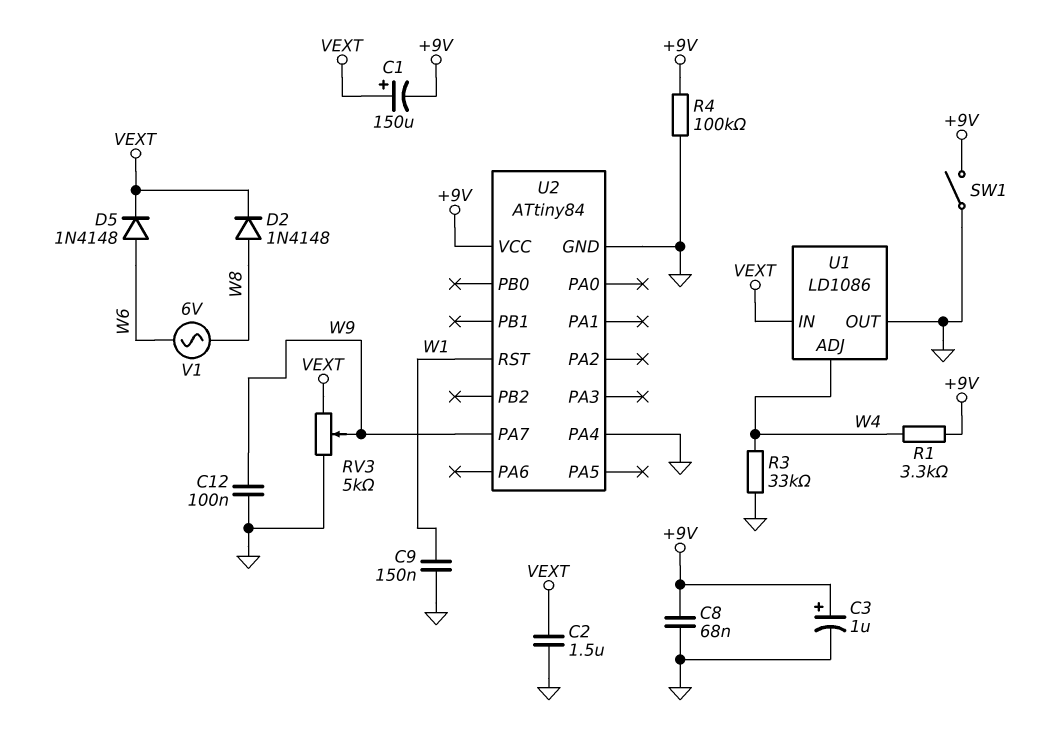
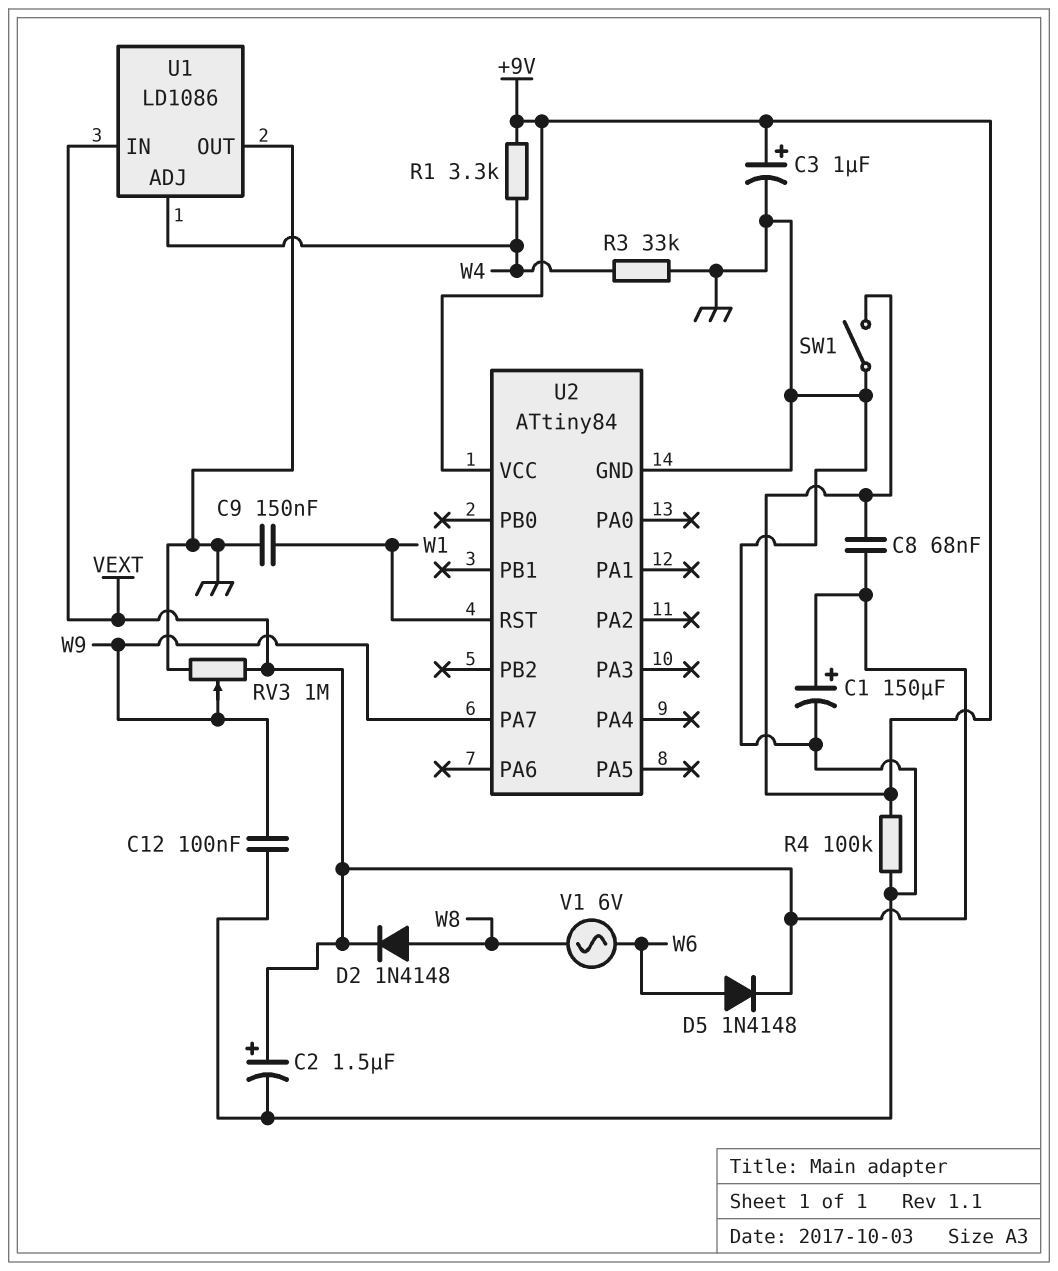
C1: 150uF (plus VEXT, minus +9V) -> 150uF (plus VEXT, minus GND)
C2: 1.5uF (GND, VEXT) -> 1.5uF (plus VEXT, minus GND)
C8: 68nF (+9V, GND) -> 68nF (+9V, VEXT)
RV3: 5k (GND, VEXT, wiper W9) -> 1M (GND, VEXT, wiper W9)
U2 pin PA4: GND -> none

